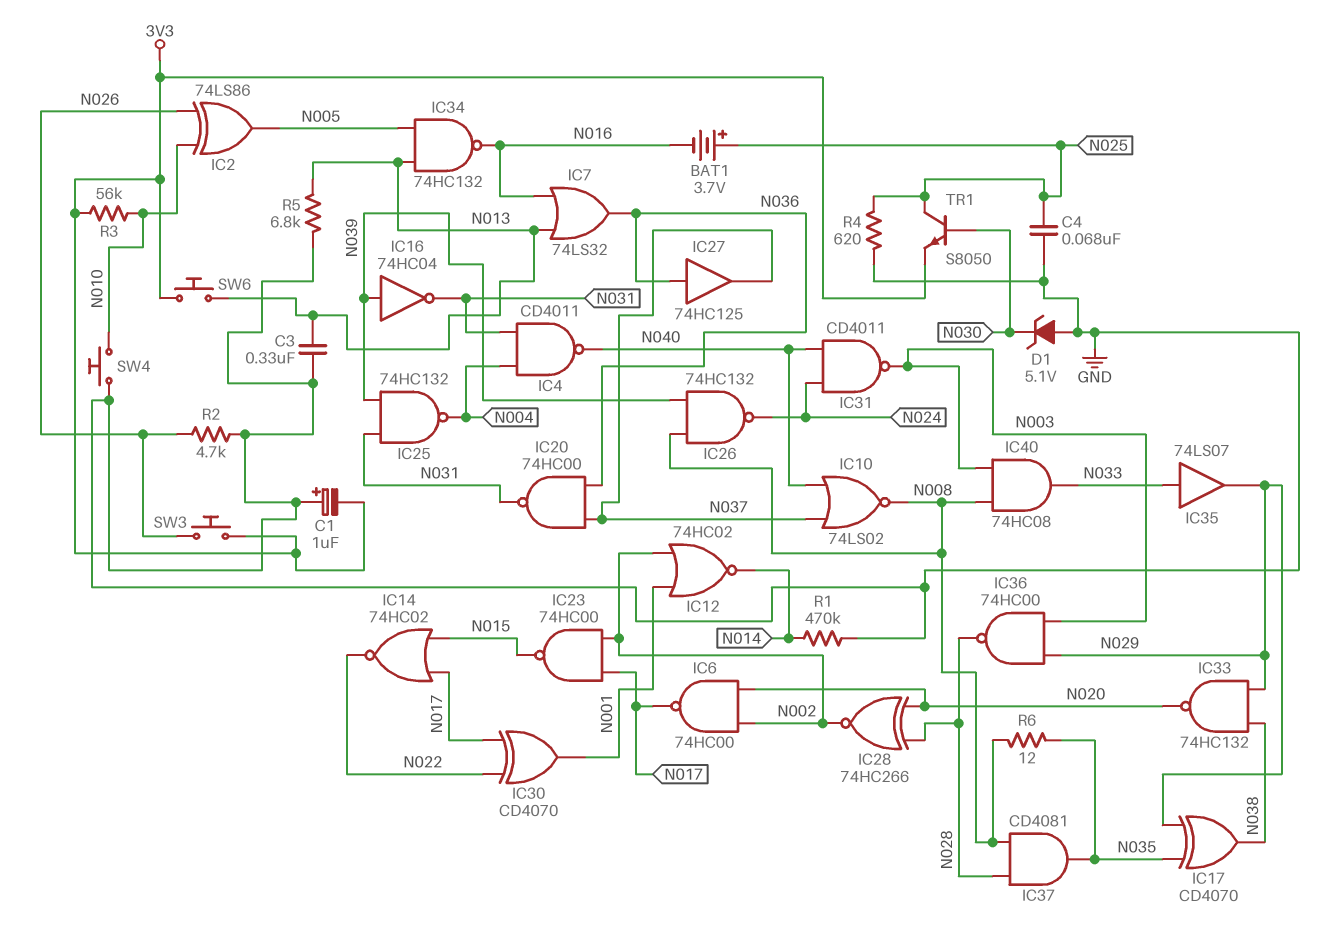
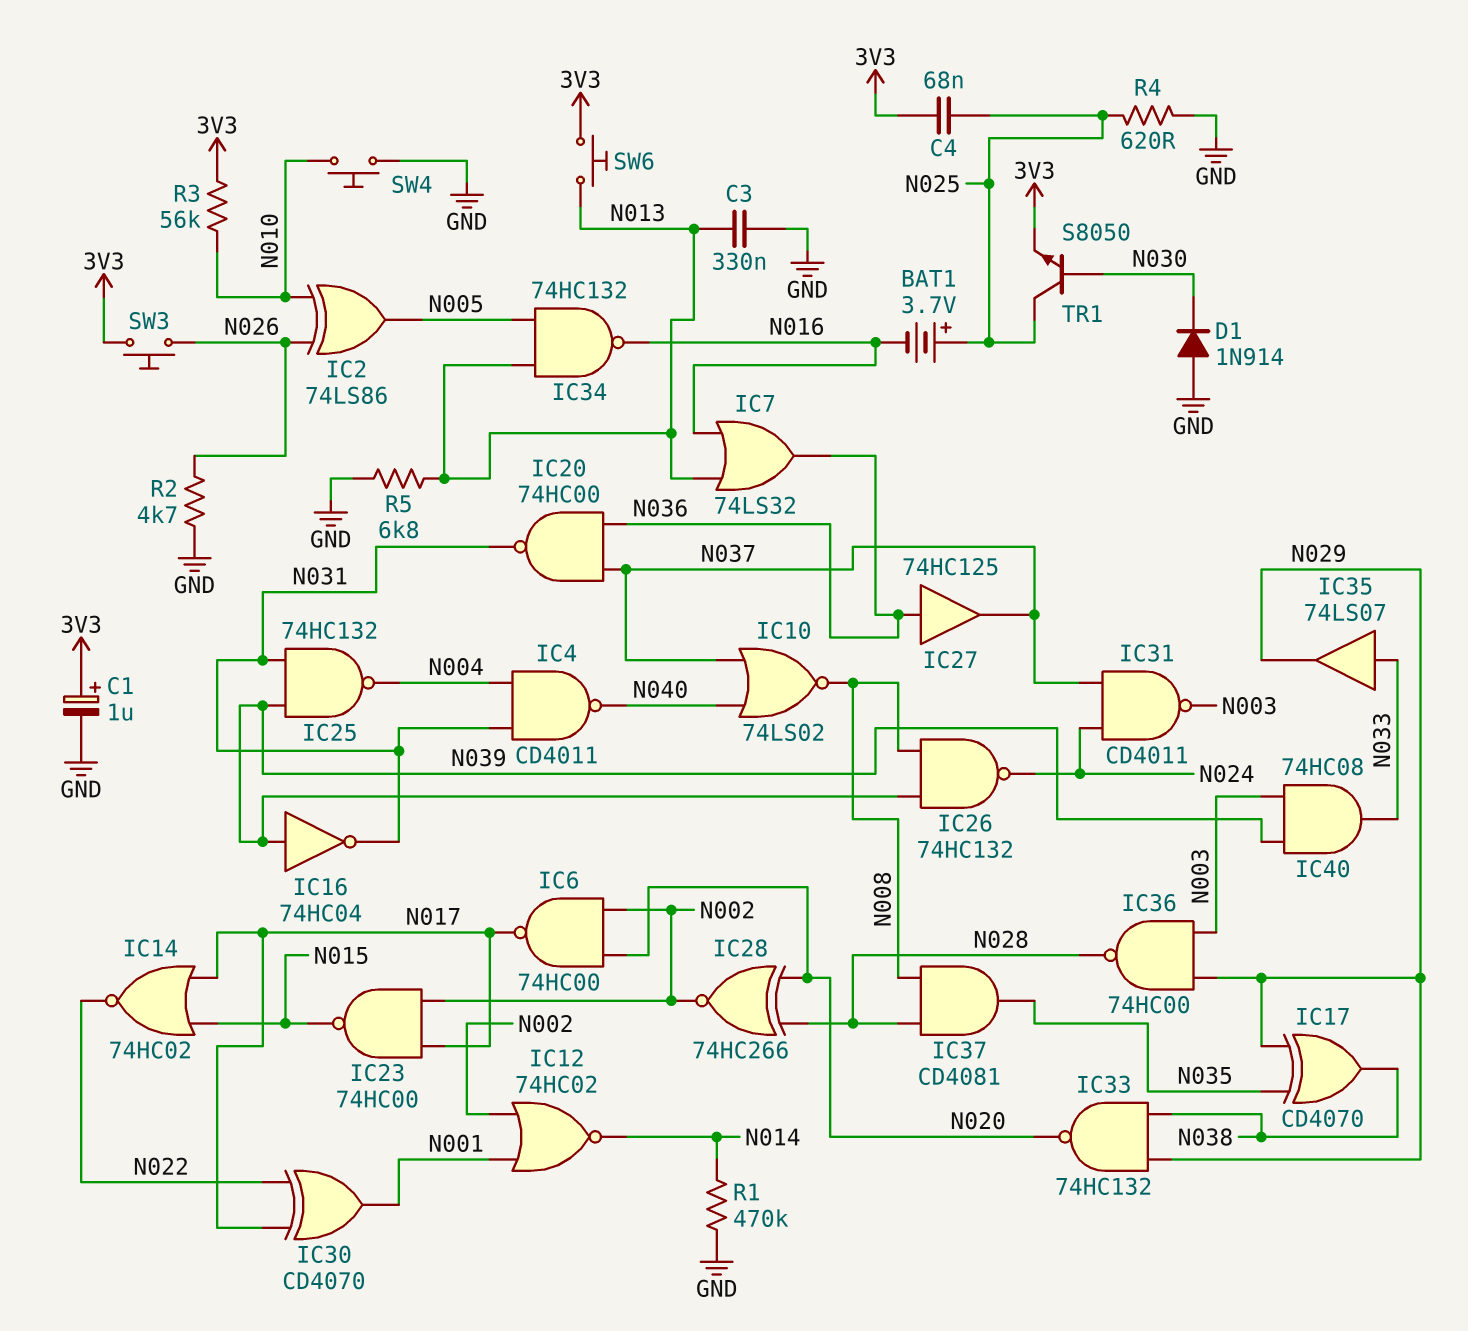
C1: 1uF (plus GND, minus 3V3) -> 1uF (plus 3V3, minus GND)
C4: 68nF (GND, N025) -> 68nF (3V3, N025)
D1: zener 5.1V (A GND, K N030) -> diode 1N914 (A GND, K N030)
IC31: NAND CD4011 (in N024, in N040, out N003) -> NAND CD4011 (in N024, in N037, out N003)
IC40: AND 74HC08 (in N003, in N008, out N033) -> AND 74HC08 (in N003, in N039, out N033)
R6: 12 (N008, N035) -> none

